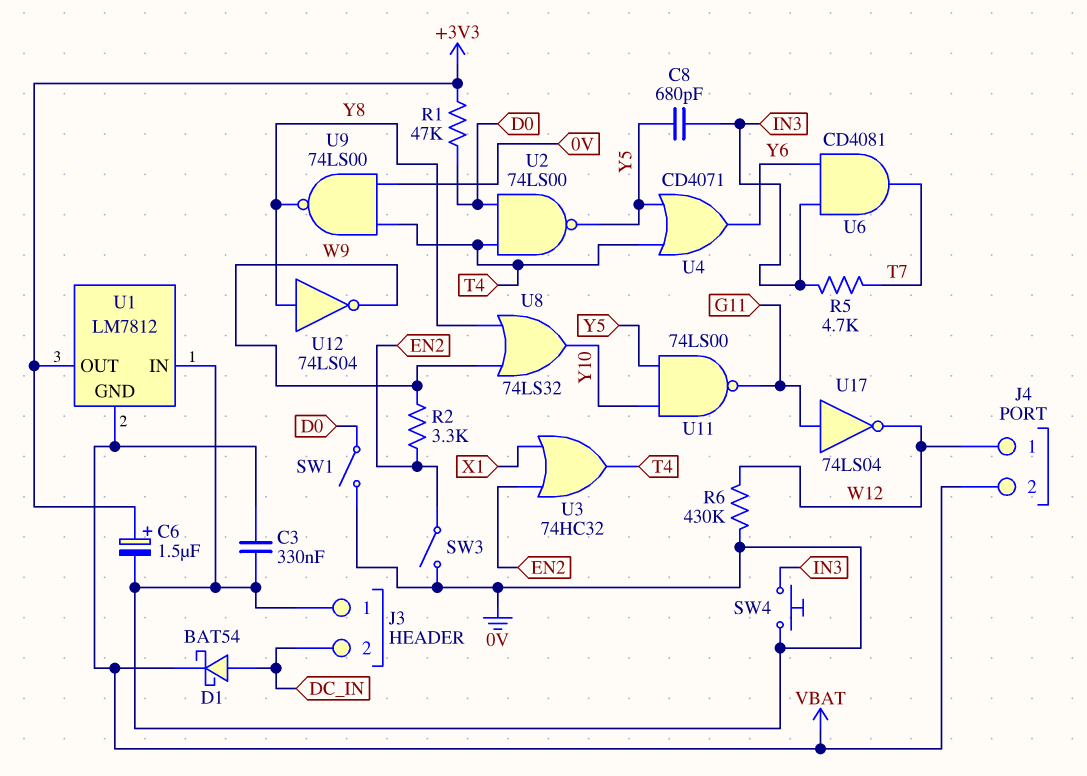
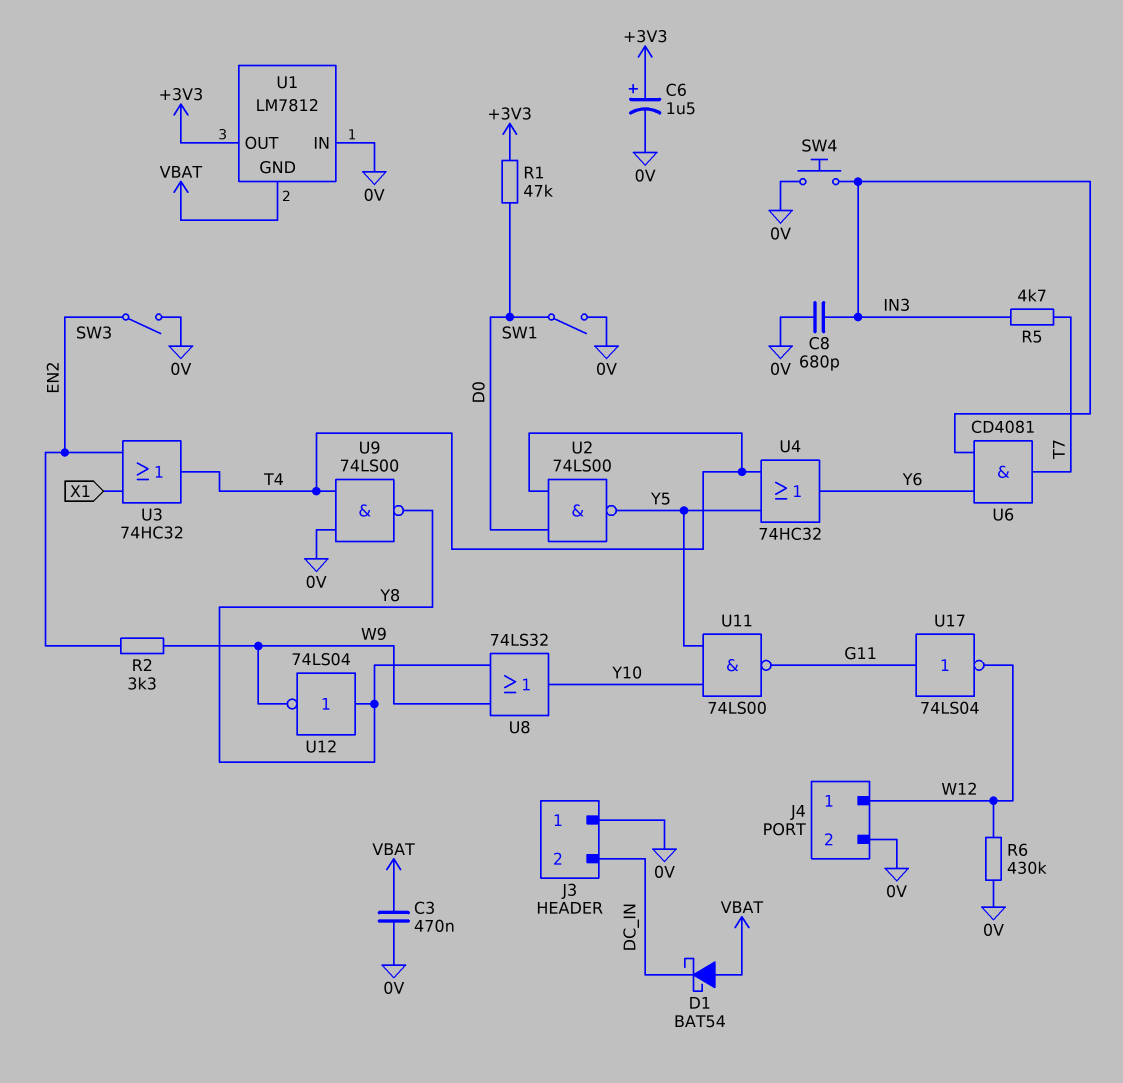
C3: 330nF (0V, VBAT) -> 470nF (0V, VBAT)
C8: 680pF (IN3, Y5) -> 680pF (0V, IN3)
D1: schottky BAT54 (A DC_IN, K VBAT) -> schottky BAT54 (A VBAT, K DC_IN)
J4 pin 2: VBAT -> 0V
U4: OR CD4071 (in T4, in Y5, out Y6) -> OR 74HC32 (in T4, in Y5, out Y6)

